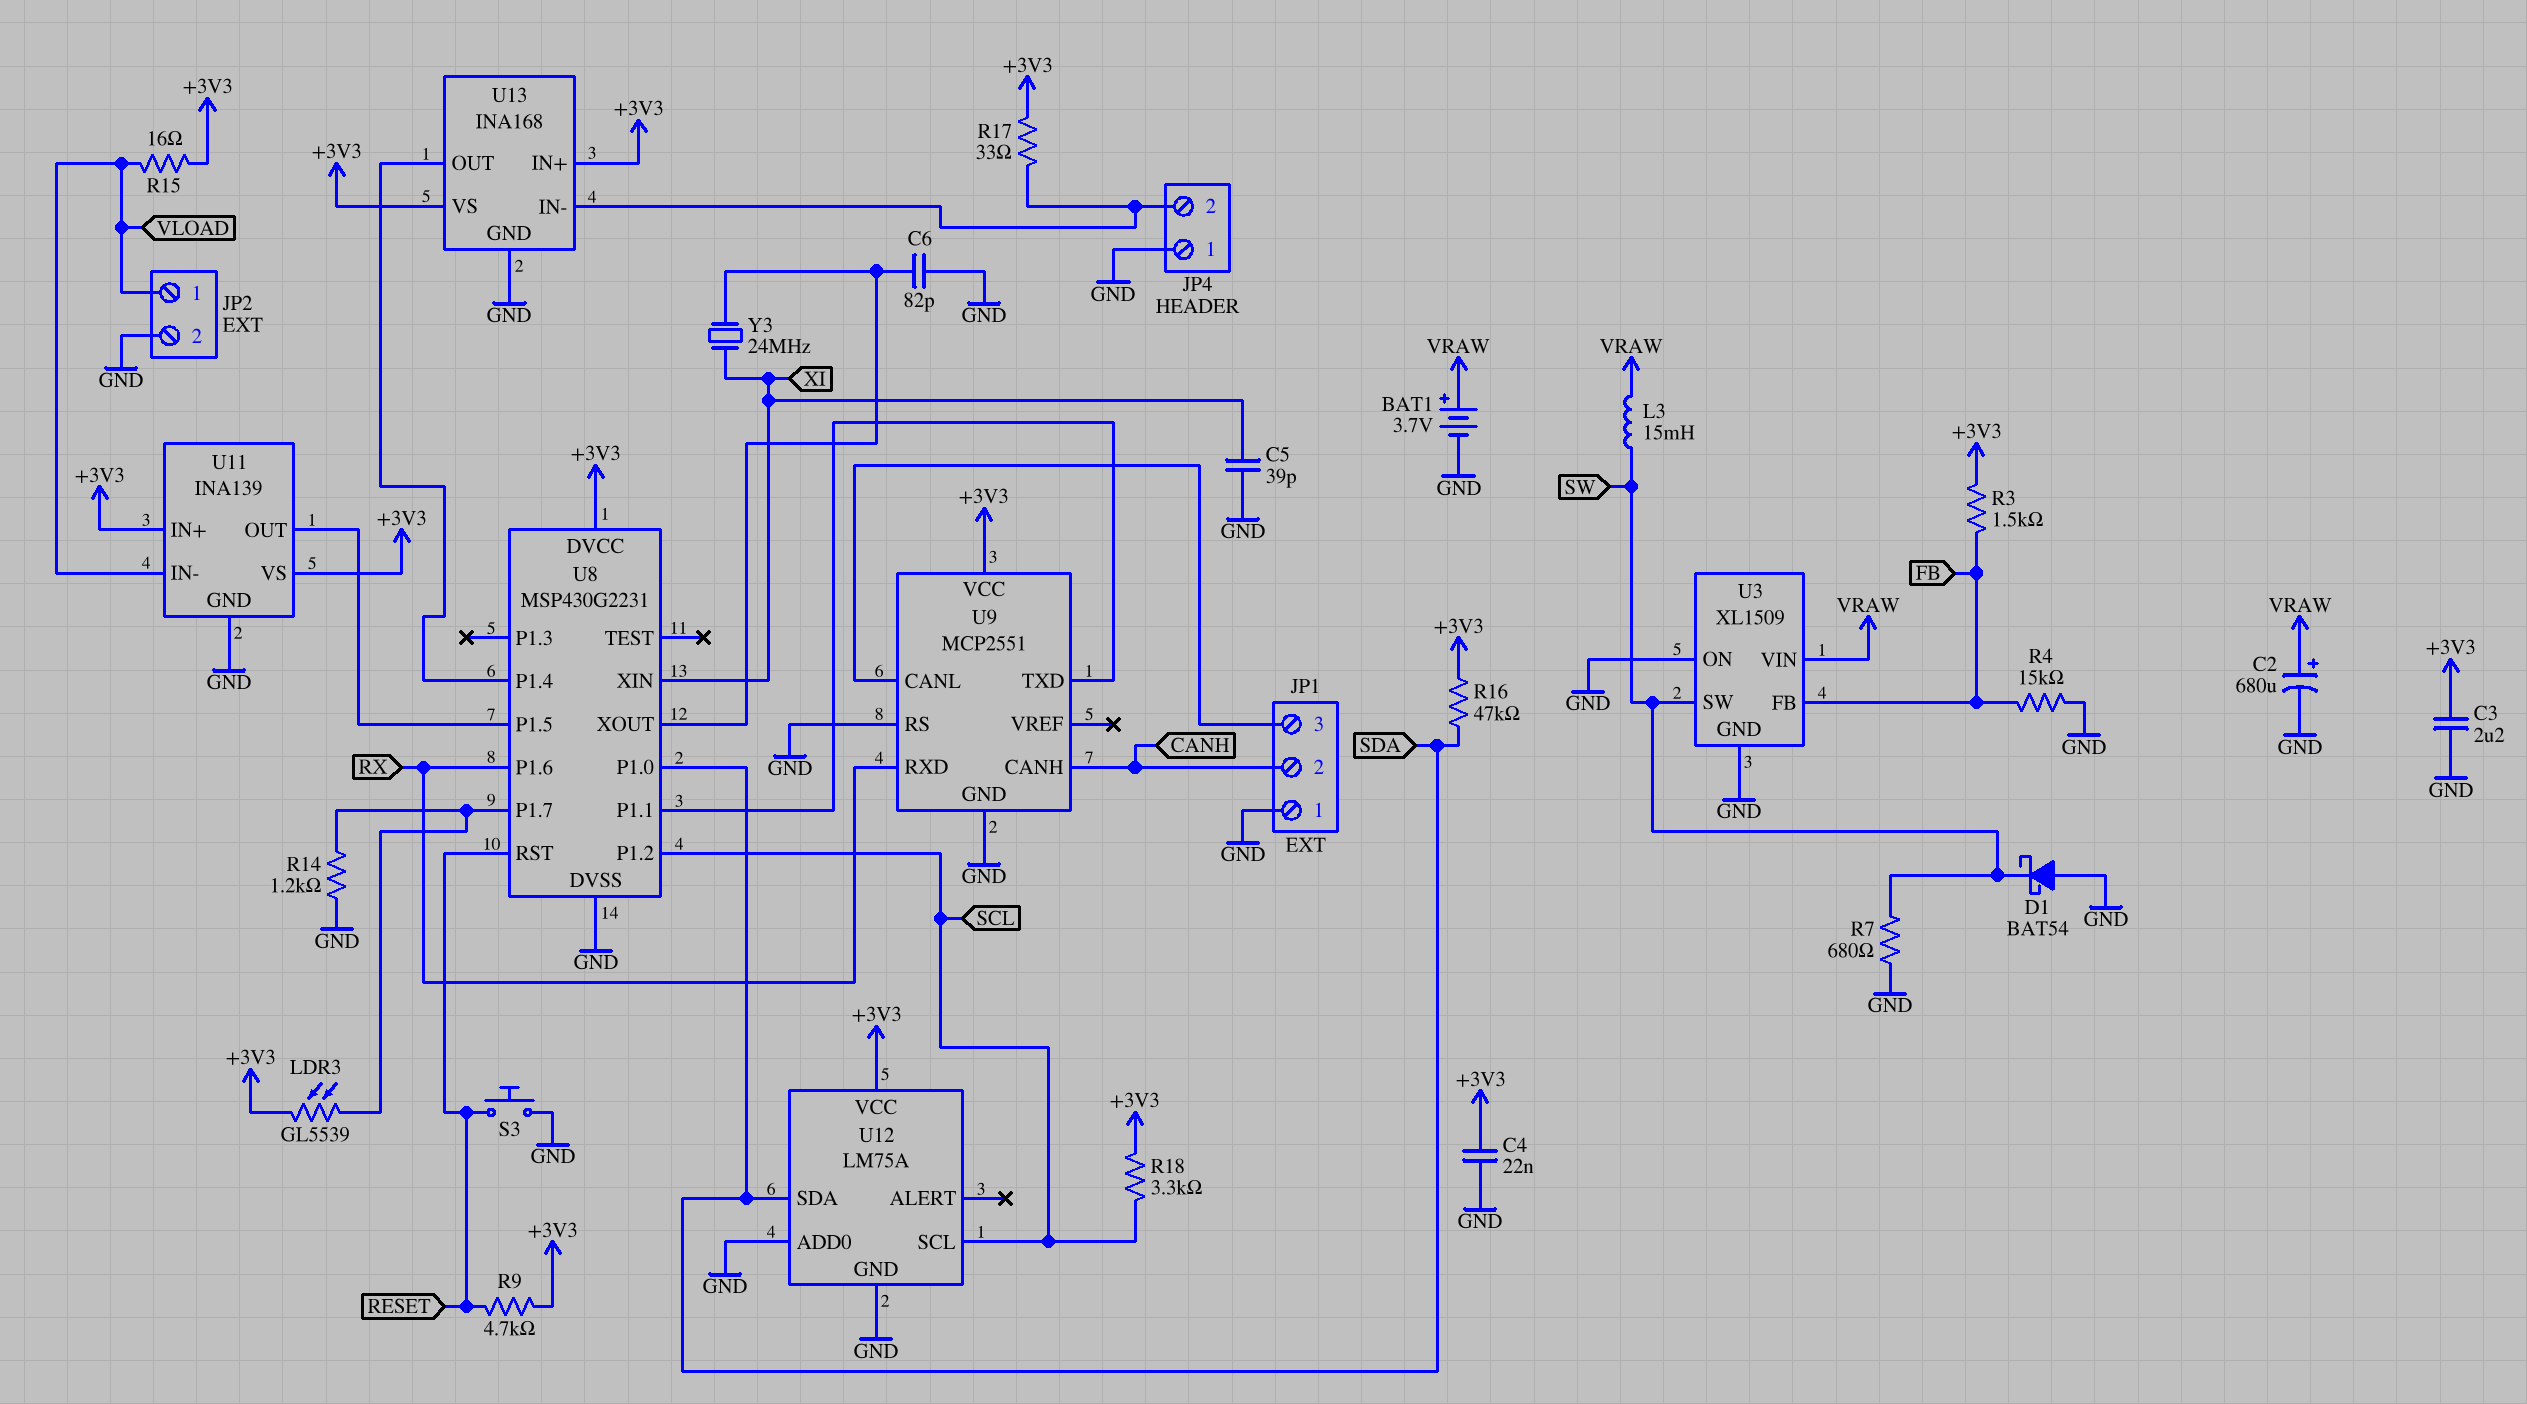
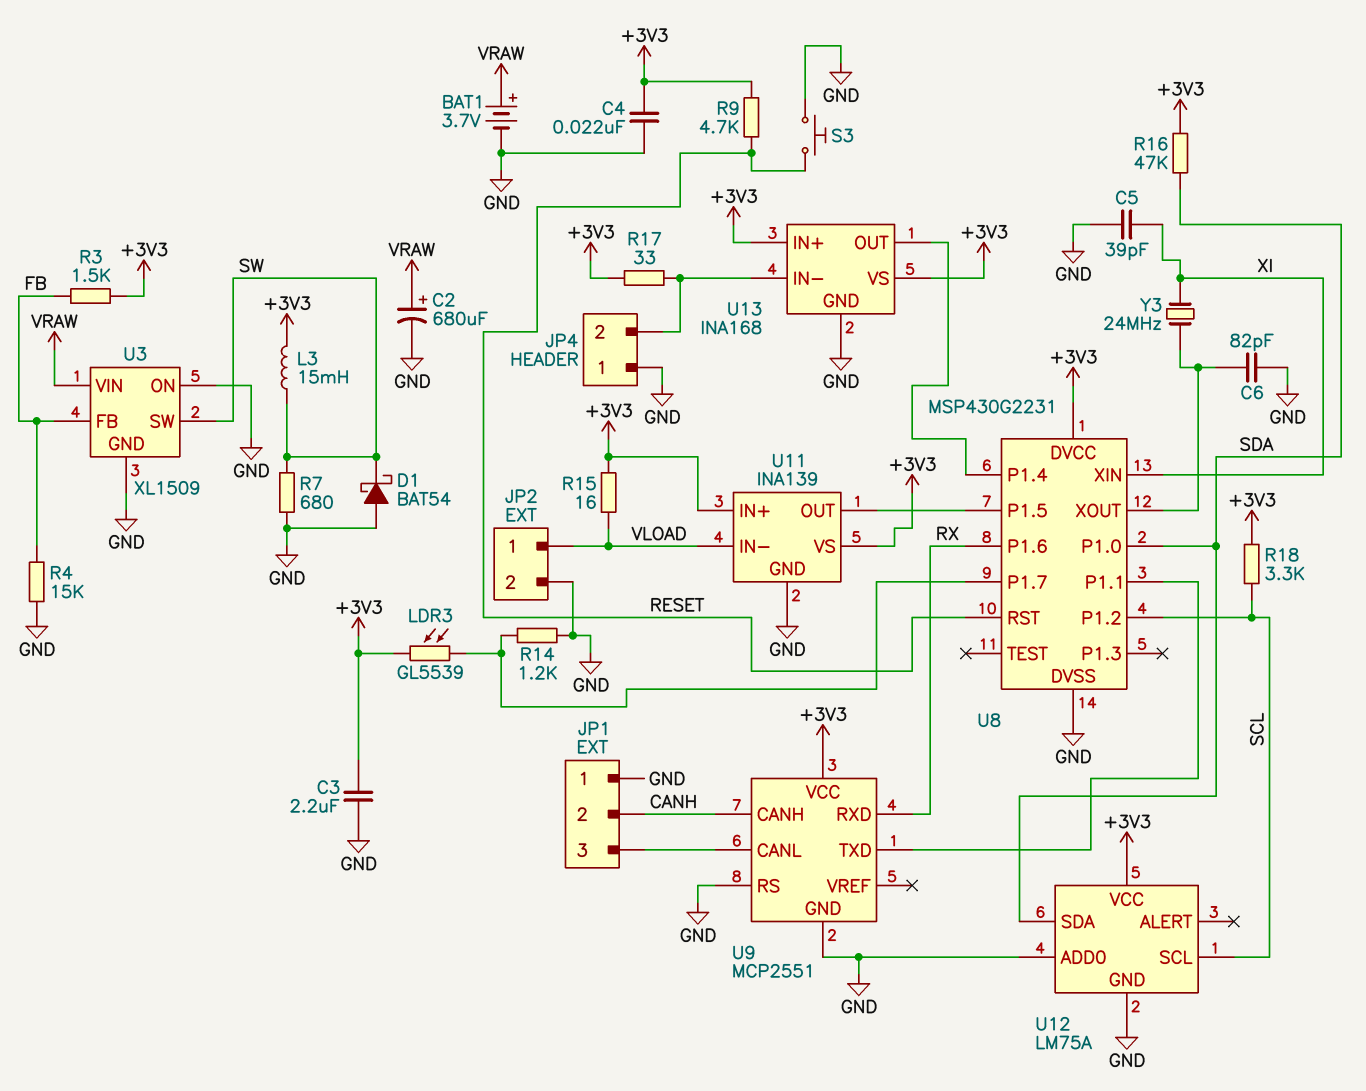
L3: 15mH (SW, VRAW) -> 15mH (+3V3, SW)

